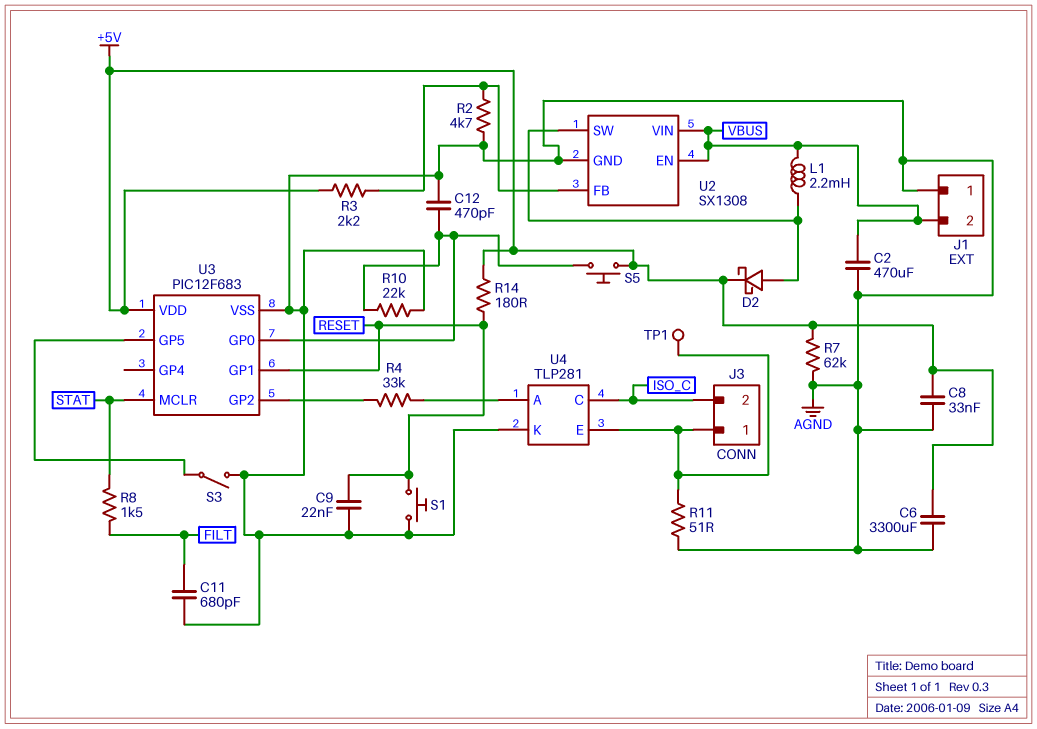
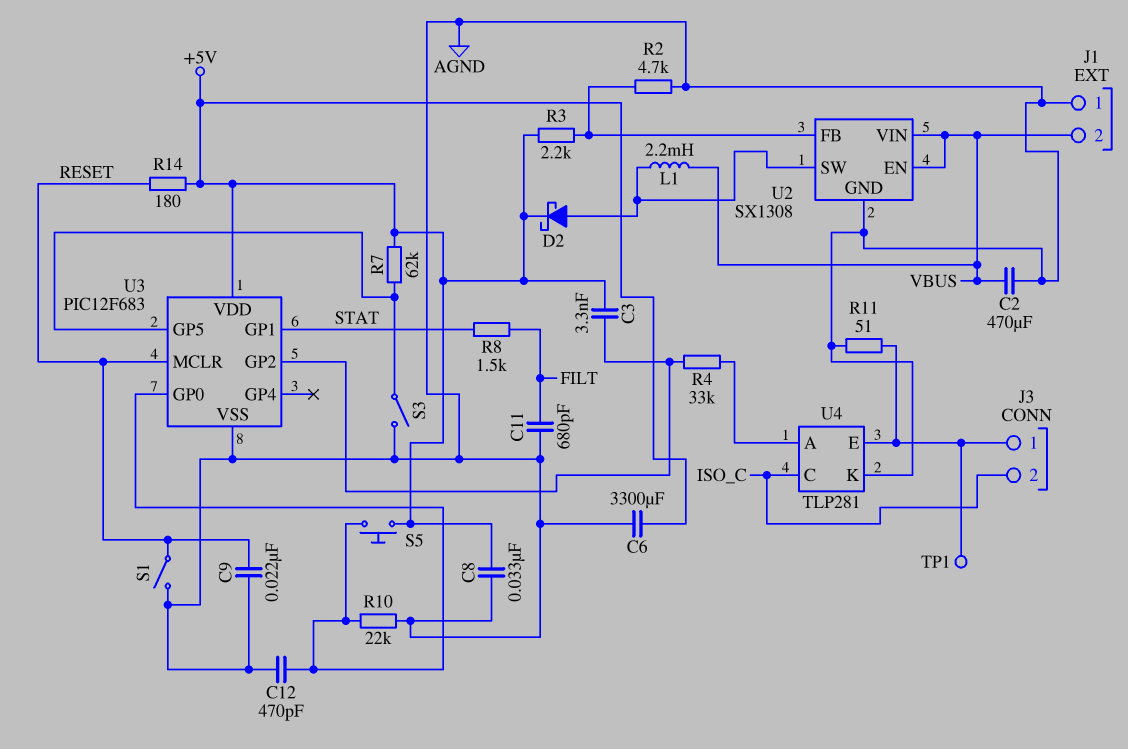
C3: none -> 3.3nF (+5V, U3/GP2)
R7: 62k (+5V, AGND) -> 62k (+5V, U3/GP5)
S1: button (AGND, RESET) -> switch (AGND, RESET)
U3 pin GP1: RESET -> STAT
U3 pin MCLR: STAT -> RESET

